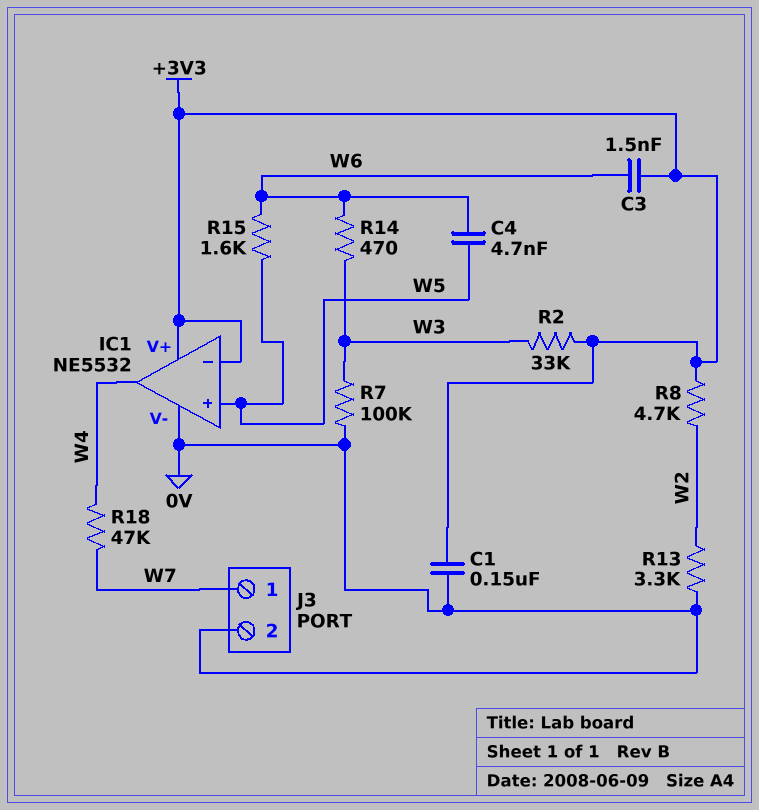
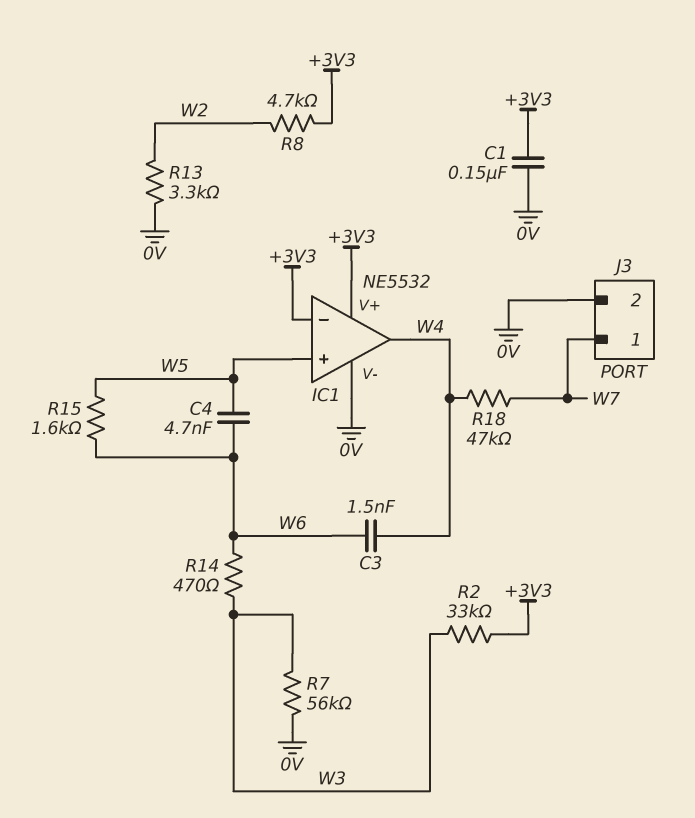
C3: 1.5nF (+3V3, W6) -> 1.5nF (W4, W6)
R7: 100k (0V, W3) -> 56k (0V, W3)

